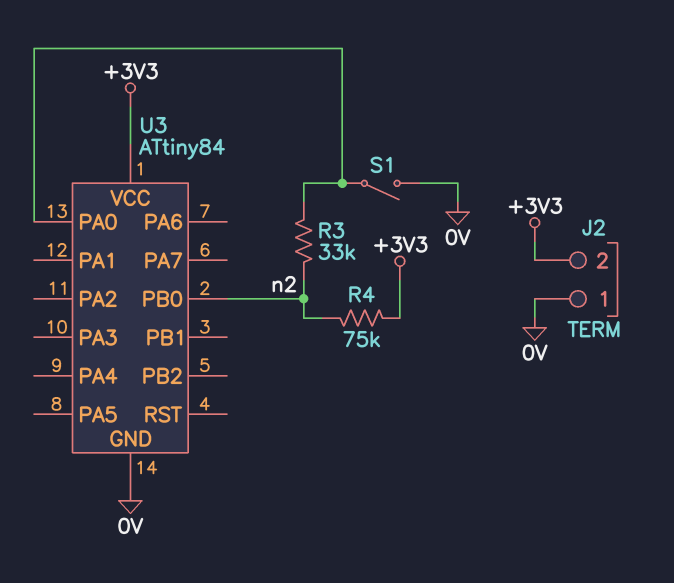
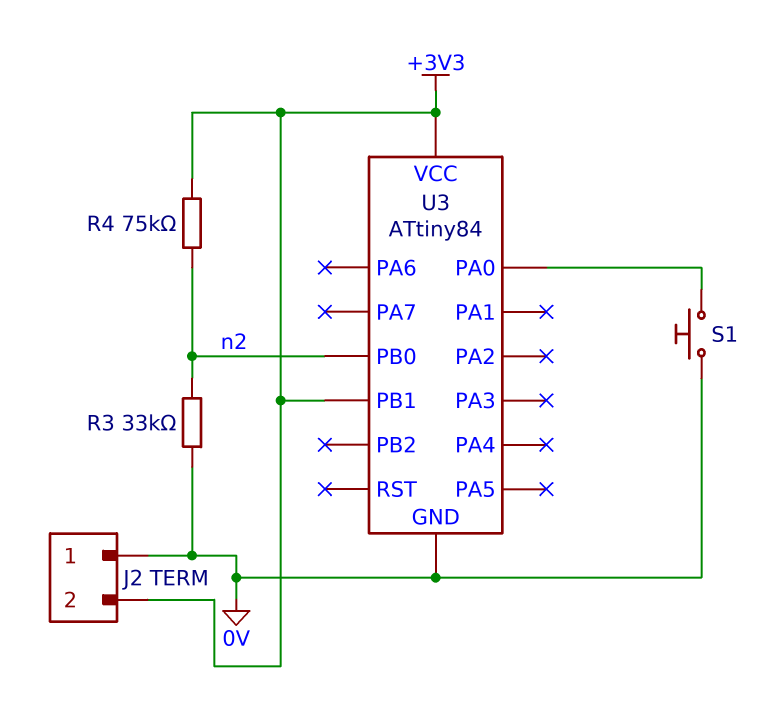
R3: 33k (U3/PA0, n2) -> 33k (0V, n2)
S1: switch (0V, U3/PA0) -> button (0V, U3/PA0)
U3 pin PB1: none -> +3V3

